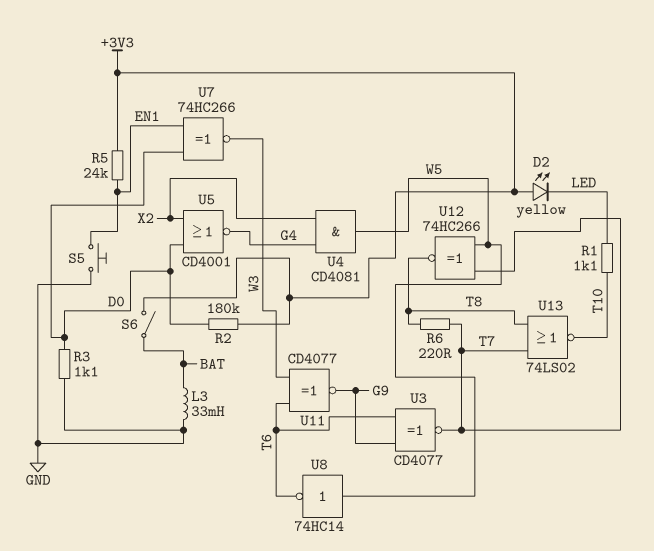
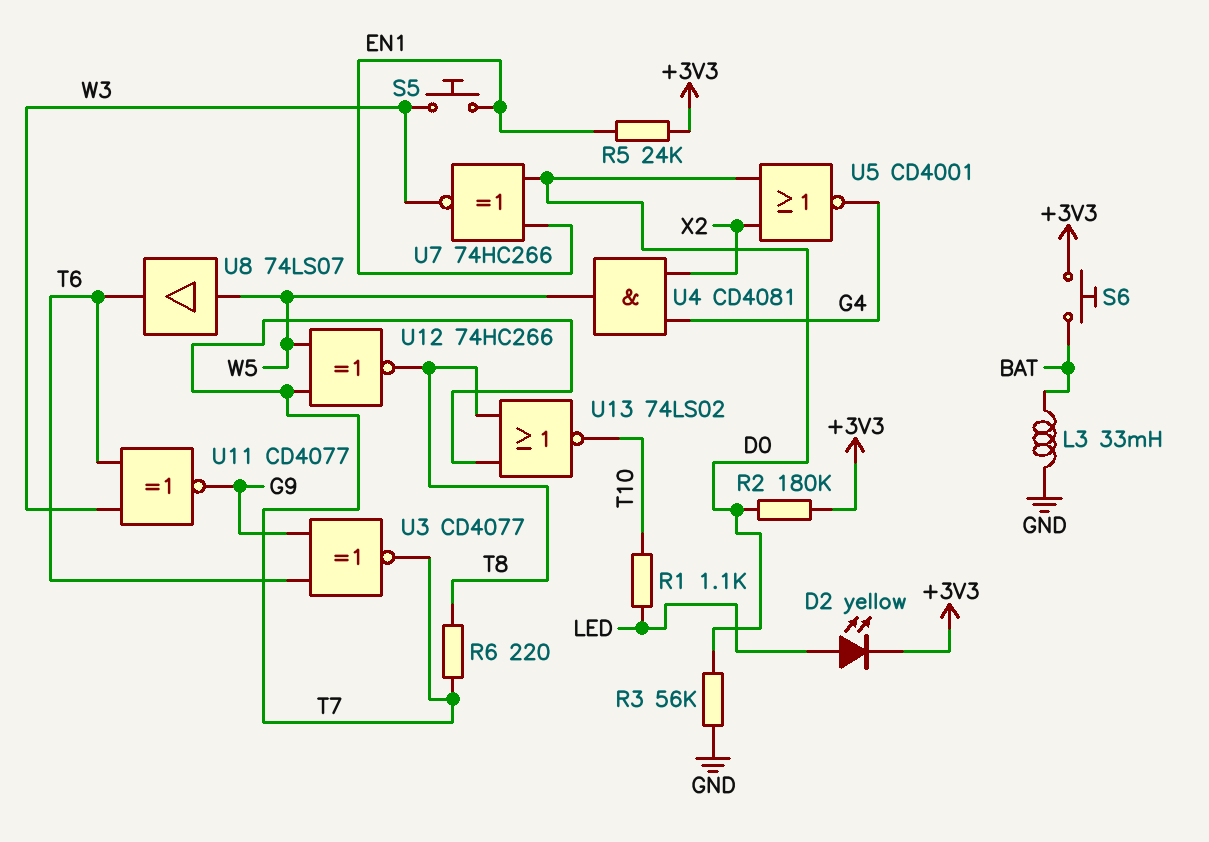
D2: LED yellow (A +3V3, K LED) -> LED yellow (A LED, K +3V3)
R3: 1.1k (D0, GND) -> 56k (D0, GND)
S5: button (EN1, GND) -> button (EN1, W3)
S6: switch (+3V3, BAT) -> button (+3V3, BAT)
U8: NOT 74HC14 (in W5, out T6) -> buffer 74LS07 (in W5, out T6)

